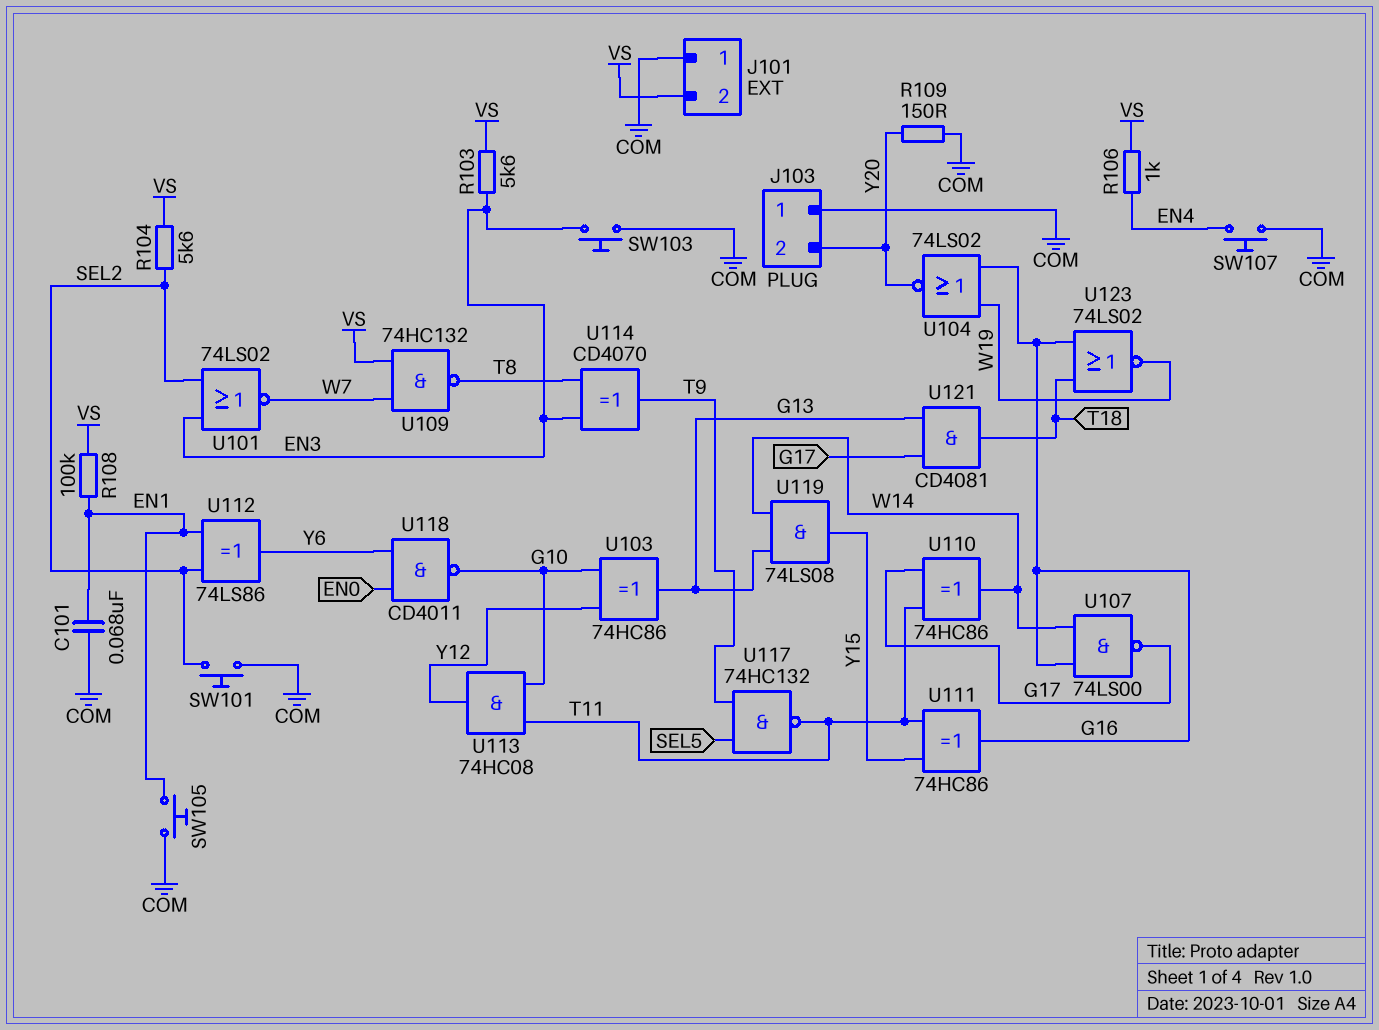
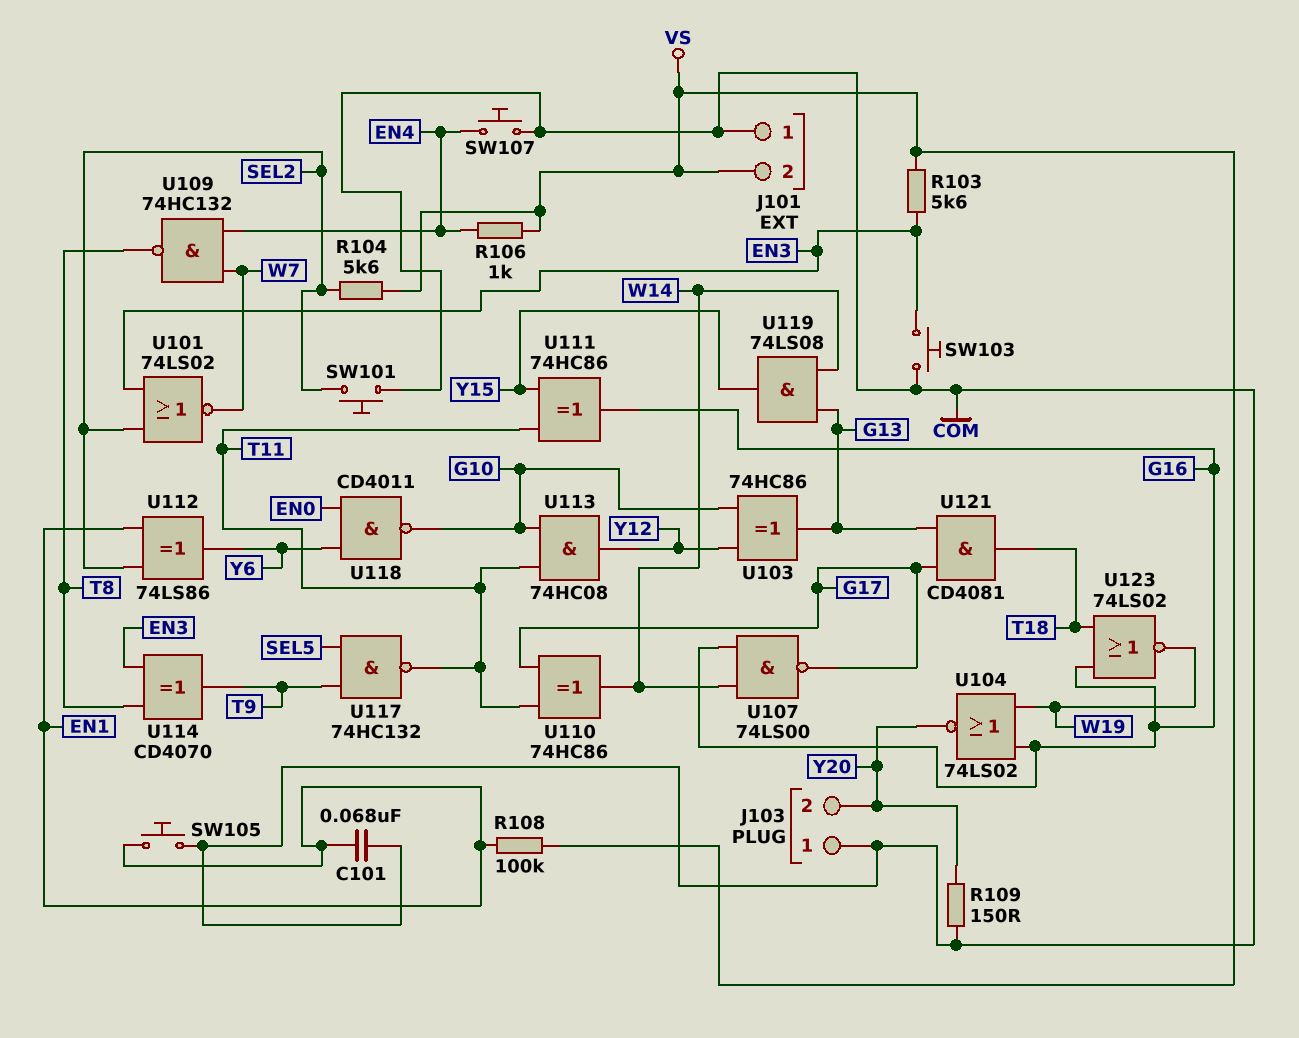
U109: NAND 74HC132 (in VS, in W7, out T8) -> NAND 74HC132 (in EN4, in W7, out T8)

